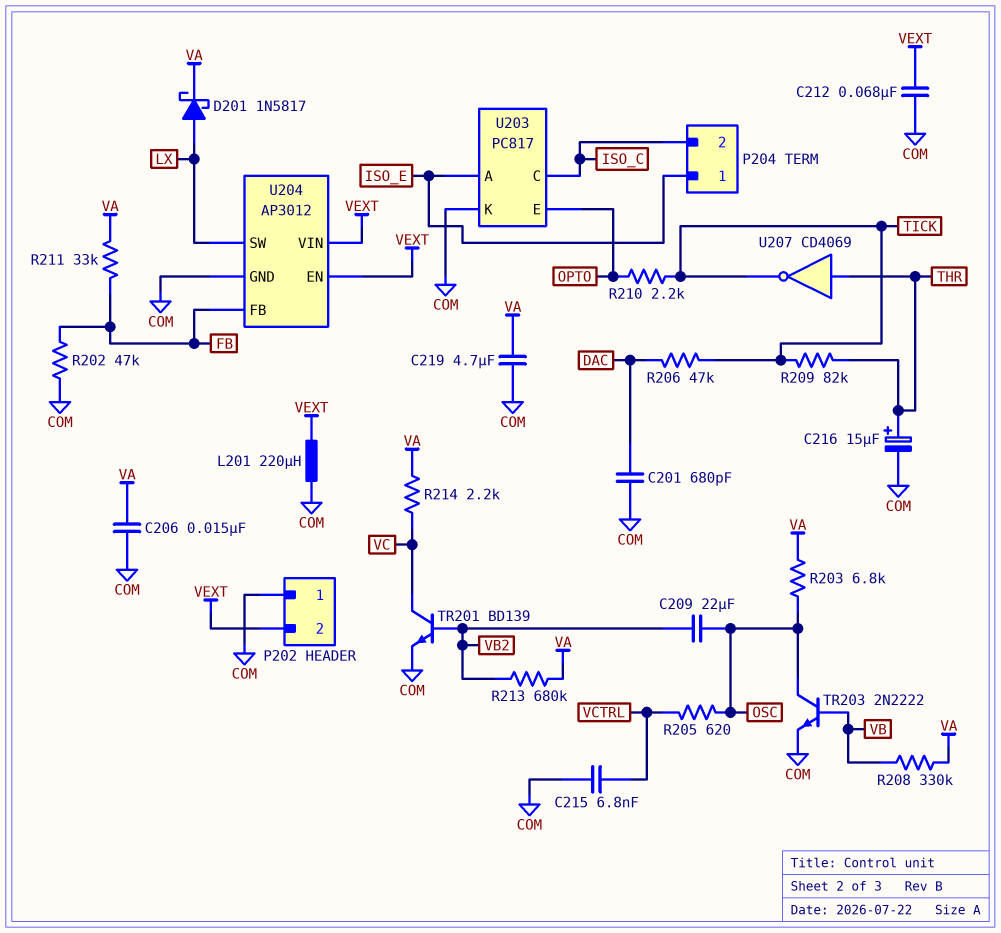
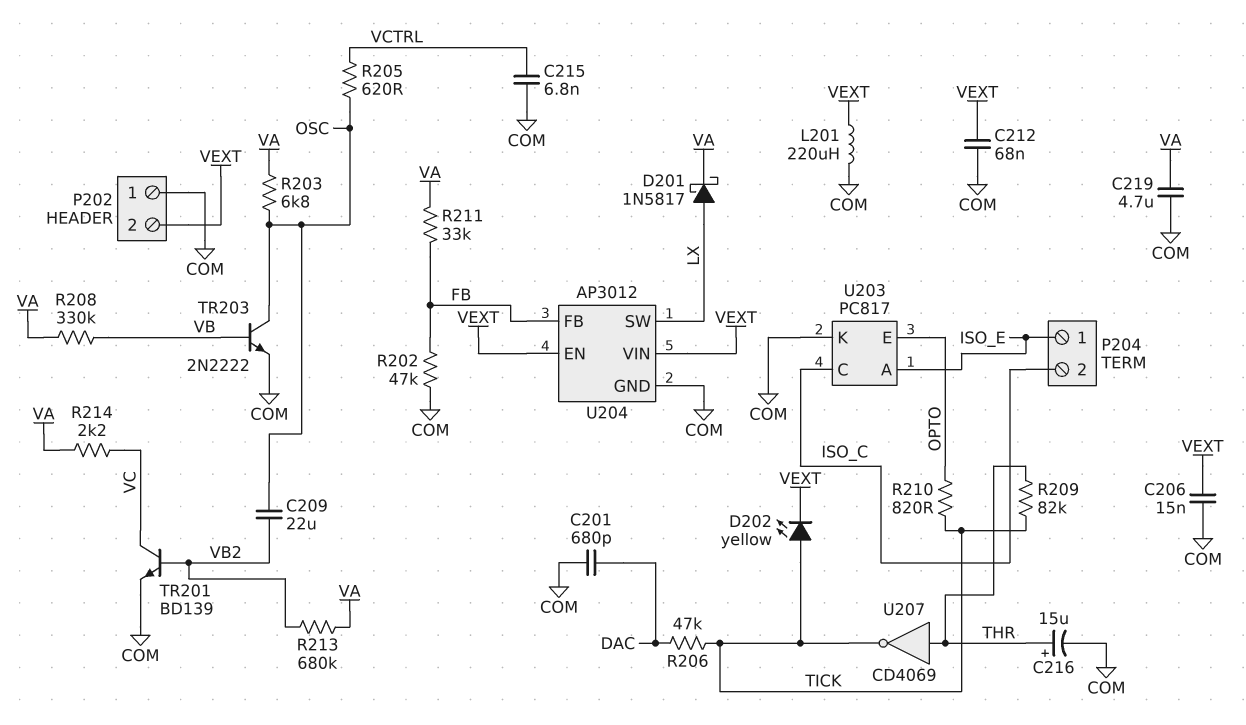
C206: 15nF (COM, VA) -> 15nF (COM, VEXT)
D202: none -> LED yellow (A TICK, K VEXT)
R210: 2.2k (OPTO, TICK) -> 820 (OPTO, TICK)

